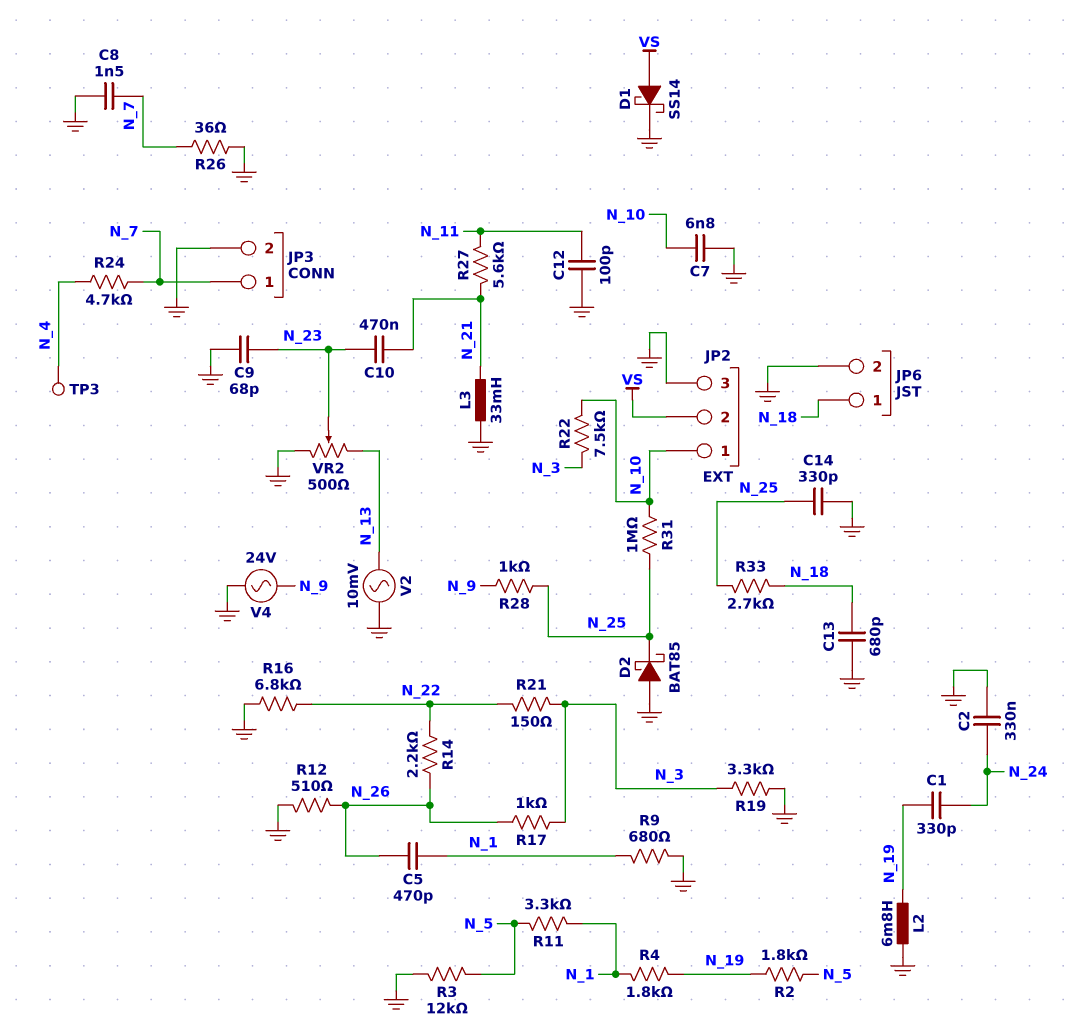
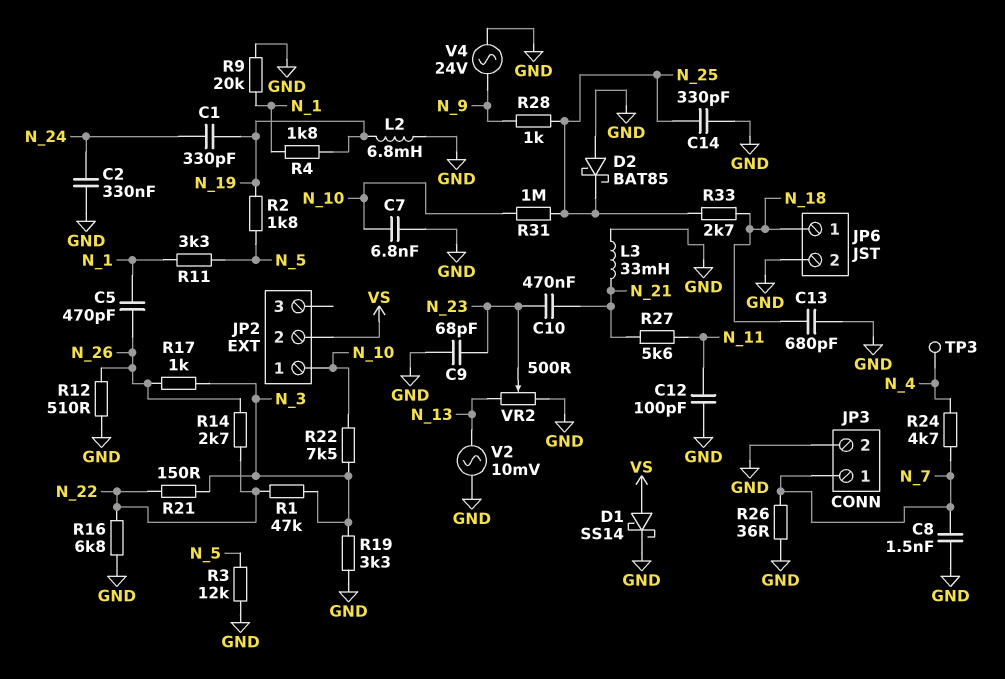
JP2 pin 3: GND -> none
R1: none -> 47k (N_3, N_22)
R9: 680 (GND, N_1) -> 20k (GND, N_1)
R14: 2.2k (N_22, N_26) -> 2.7k (N_22, N_26)

